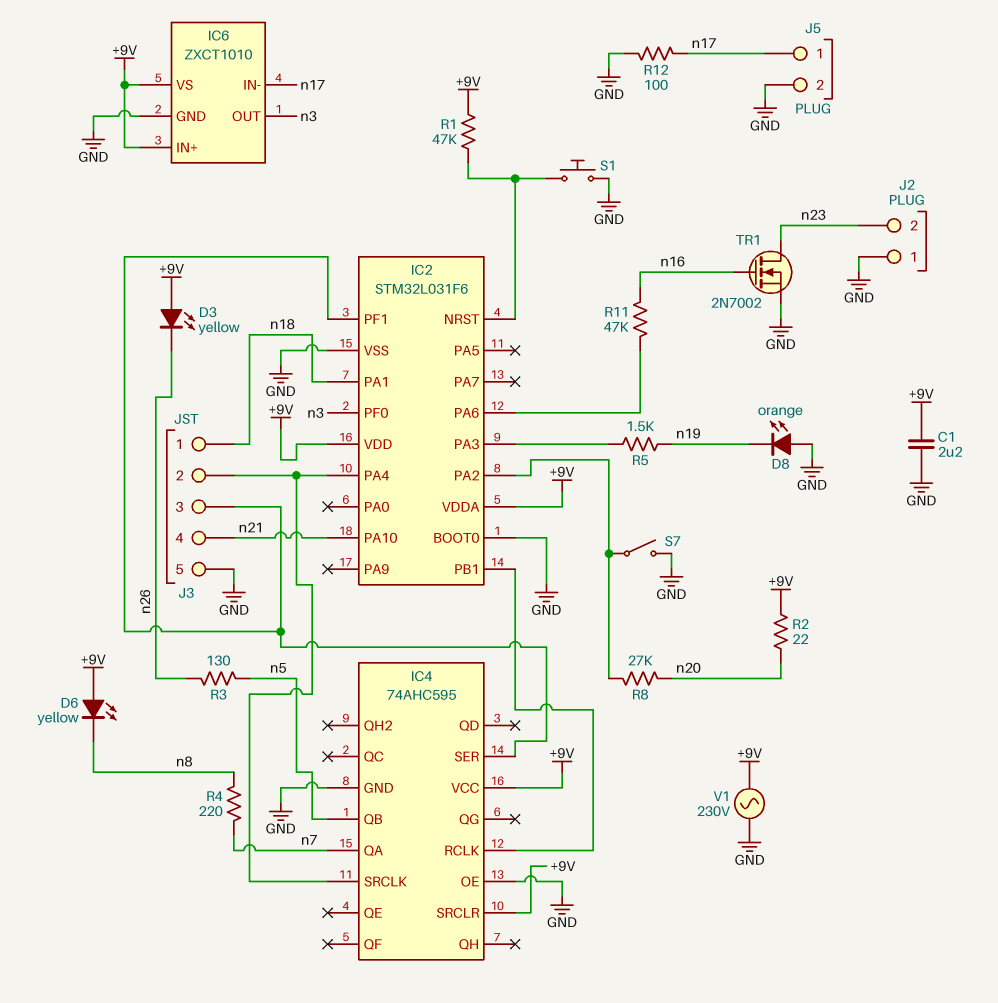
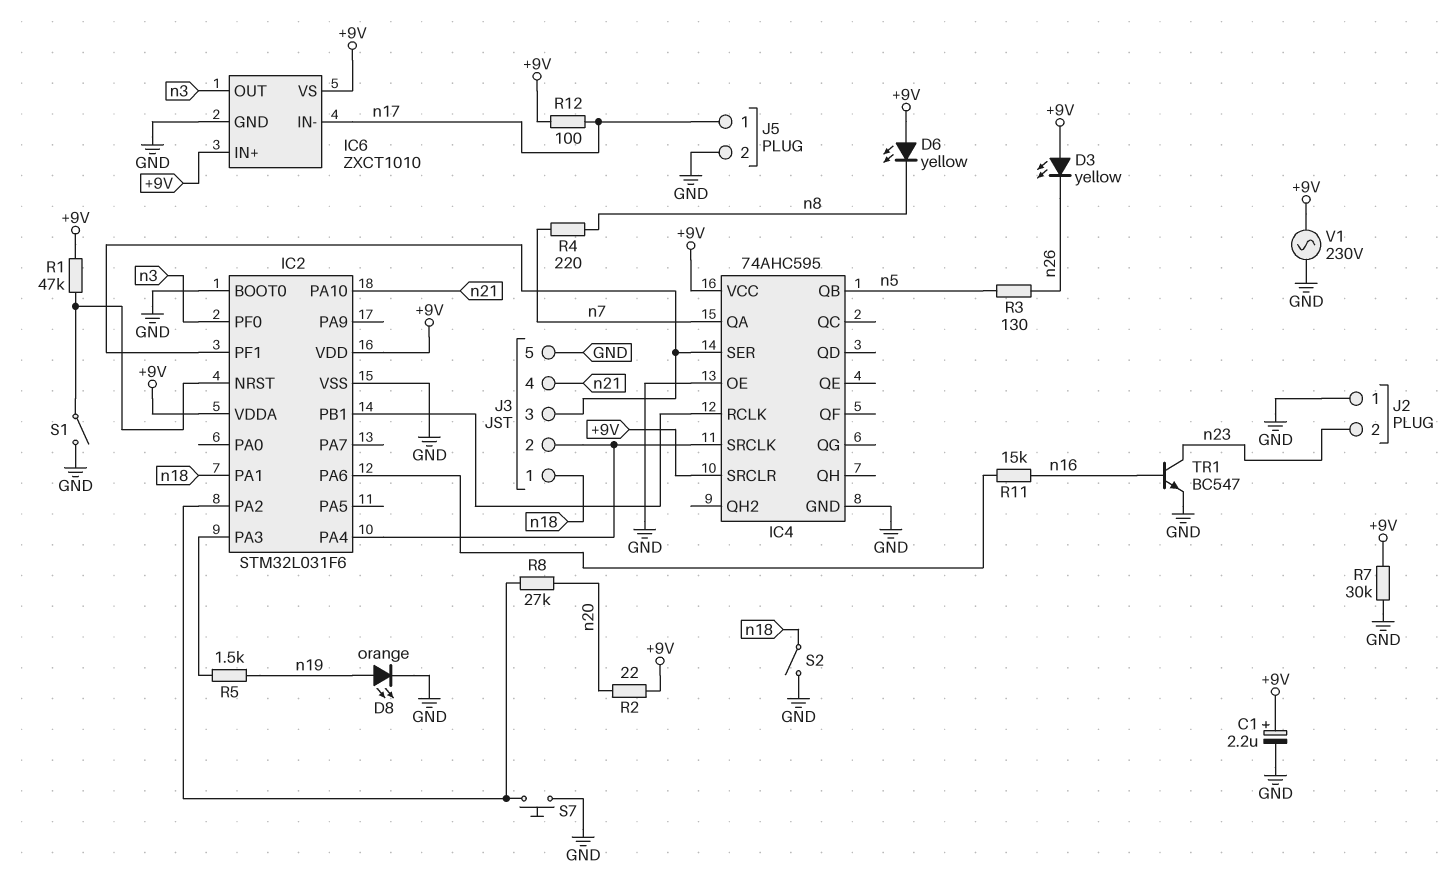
C1: 2.2uF (+9V, GND) -> 2.2uF (plus +9V, minus GND)
D8: LED orange (A GND, K n19) -> LED orange (A n19, K GND)
R7: none -> 30k (+9V, GND)
R11: 47k (IC2/PA6, n16) -> 15k (IC2/PA6, n16)
R12: 100 (GND, n17) -> 100 (+9V, n17)
S1: button (GND, IC2/NRST) -> switch (GND, IC2/NRST)
S2: none -> switch (GND, n18)
S7: switch (GND, IC2/PA2) -> button (GND, IC2/PA2)
TR1: NMOS 2N7002 (G n16, D n23, S GND) -> NPN BC547 (B n16, C n23, E GND)

